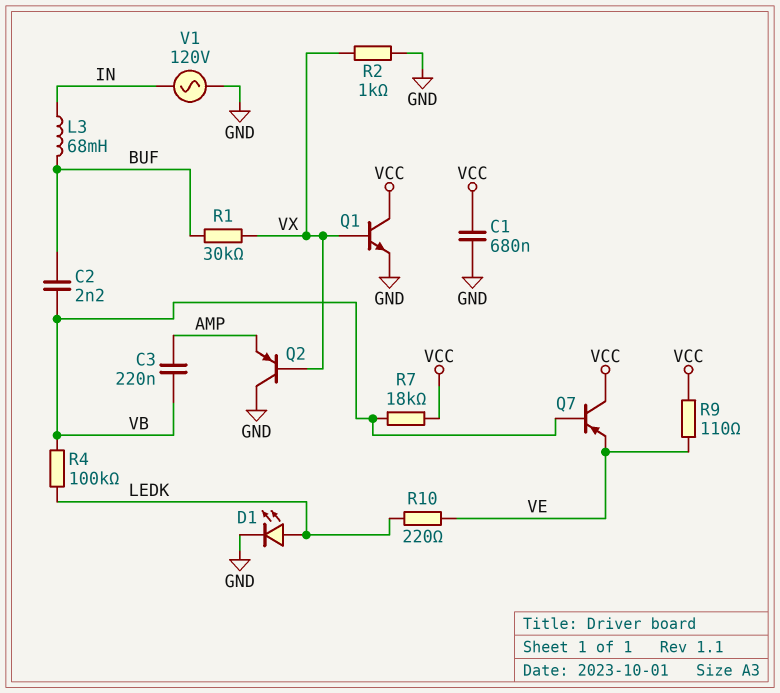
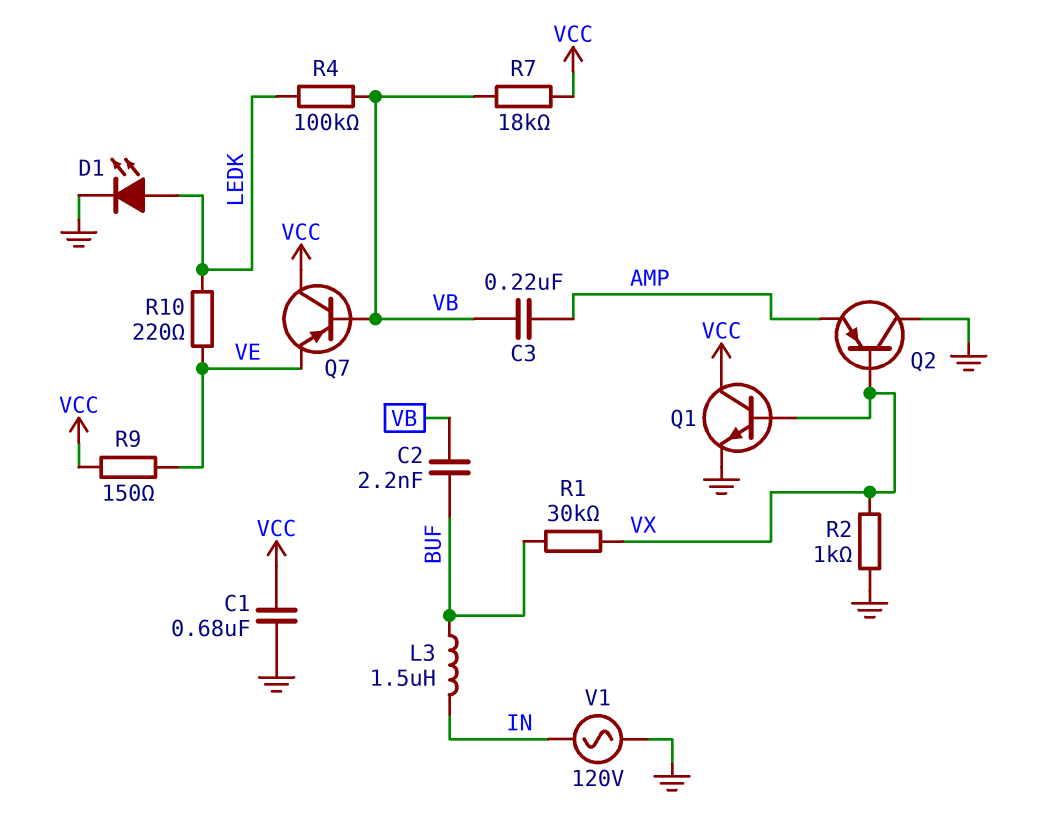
L3: 68mH (BUF, IN) -> 1.5uH (BUF, IN)
R9: 110 (VCC, VE) -> 150 (VCC, VE)

